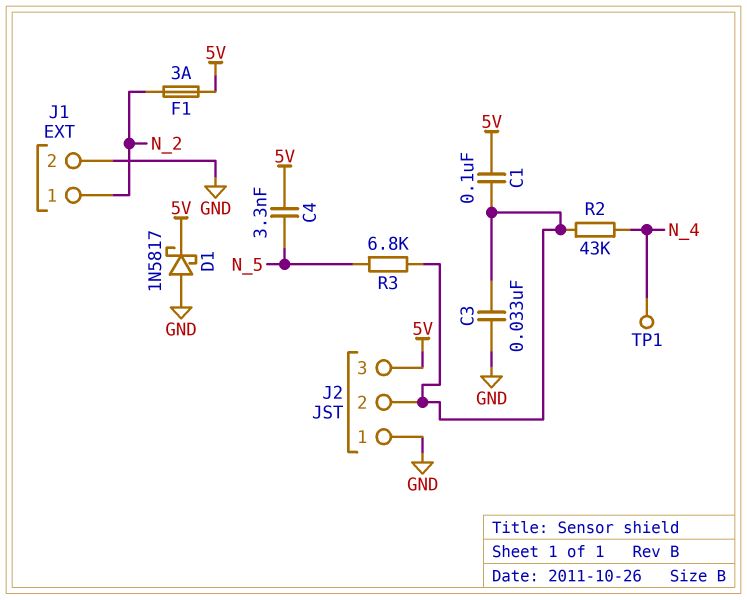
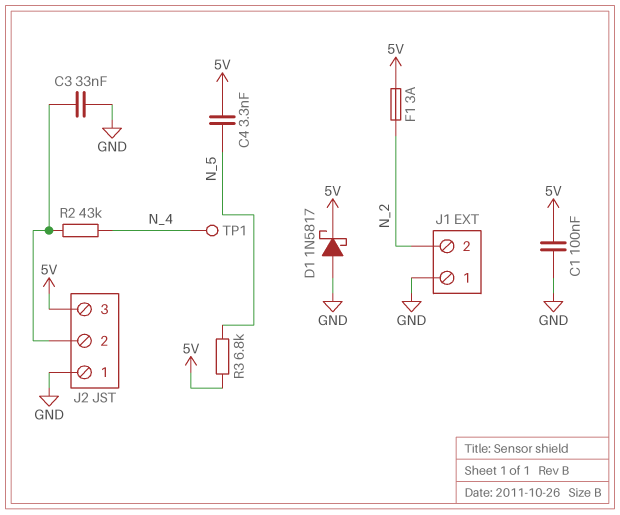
C1: 100nF (5V, J2/2) -> 100nF (5V, GND)
J1 pin 1: N_2 -> GND
J1 pin 2: GND -> N_2
R3: 6.8k (J2/2, N_5) -> 6.8k (5V, N_5)

